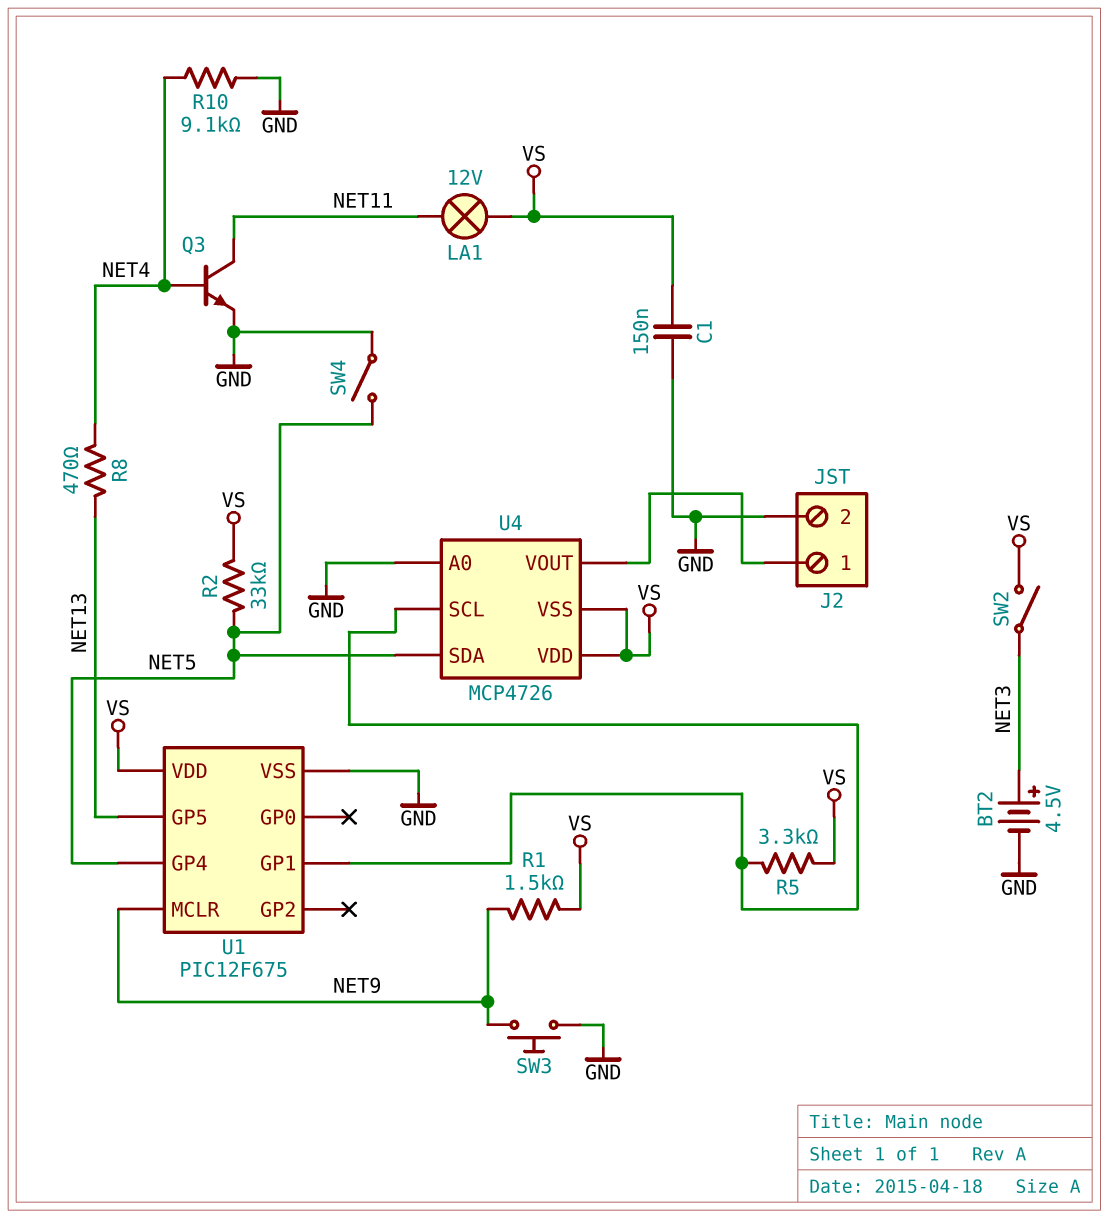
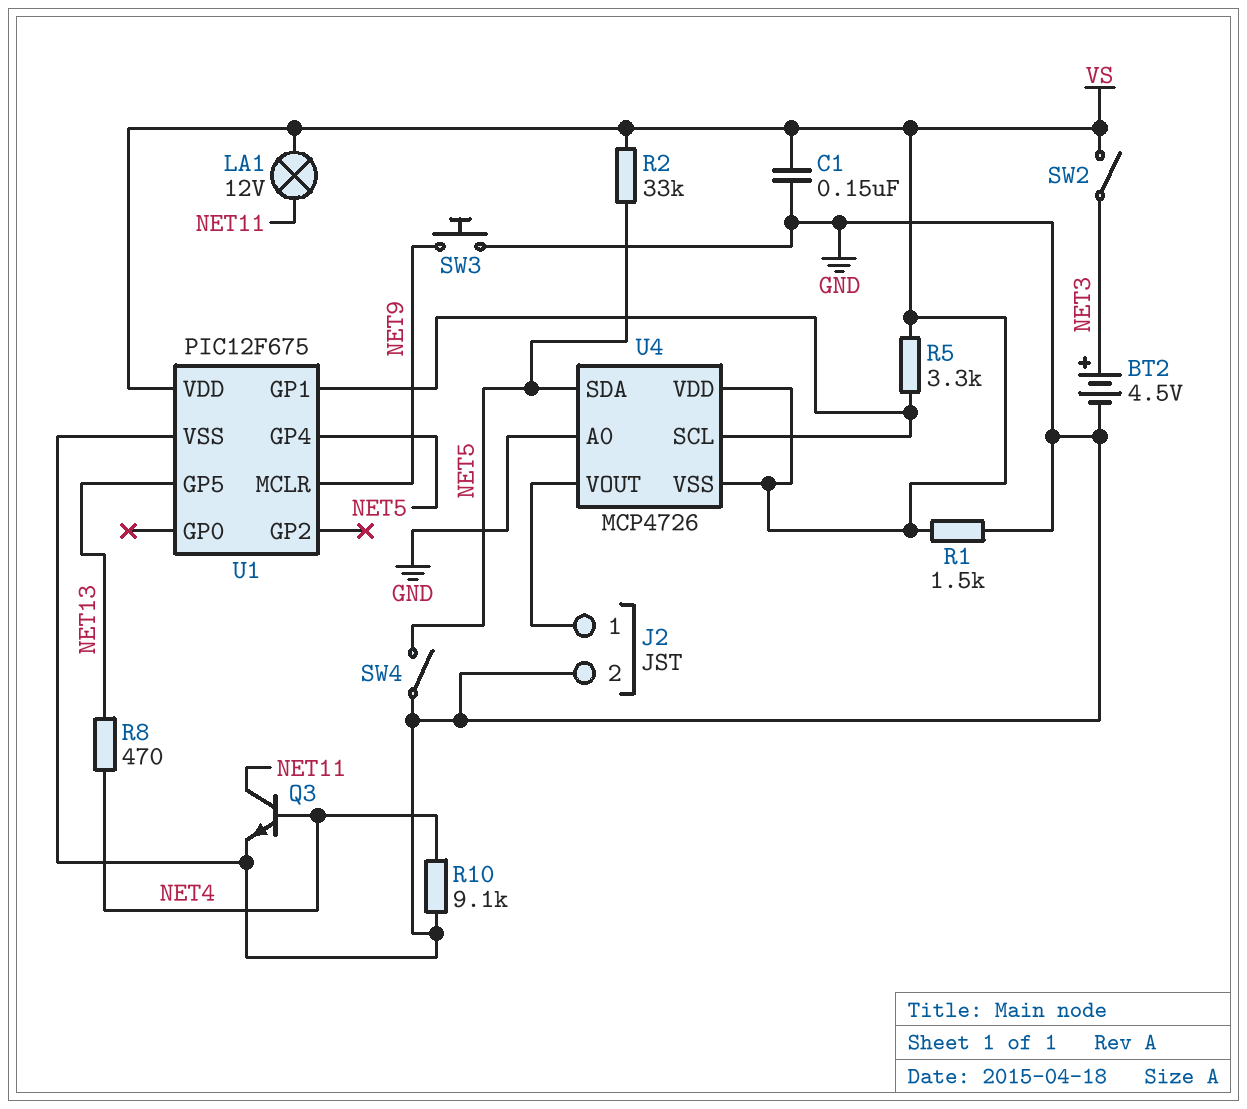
R1: 1.5k (NET9, VS) -> 1.5k (GND, VS)

